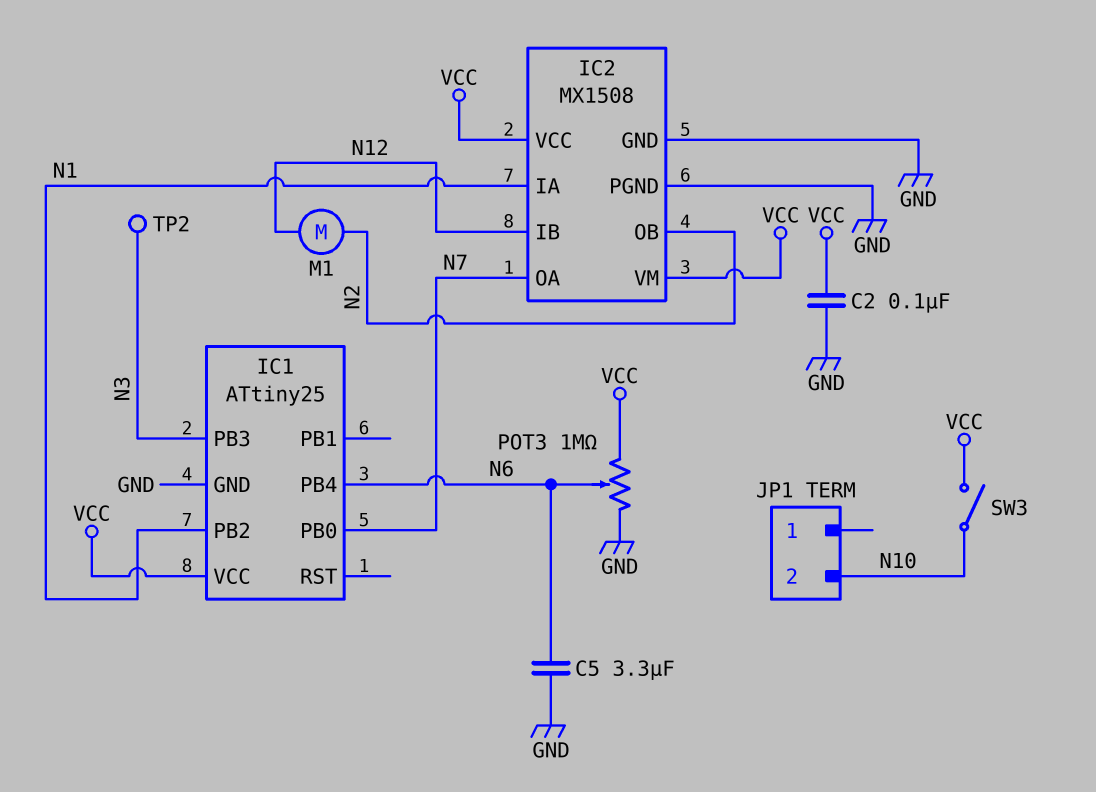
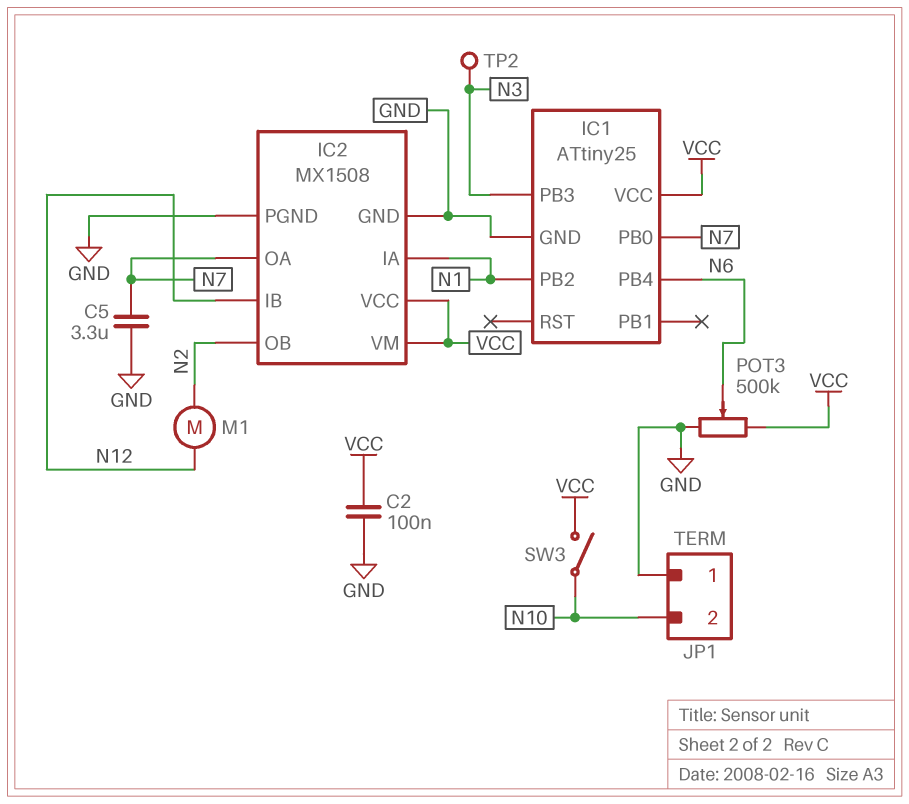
C5: 3.3uF (GND, N6) -> 3.3uF (GND, N7)
JP1 pin 1: none -> GND
POT3: 1M (GND, VCC, wiper N6) -> 500k (GND, VCC, wiper N6)

